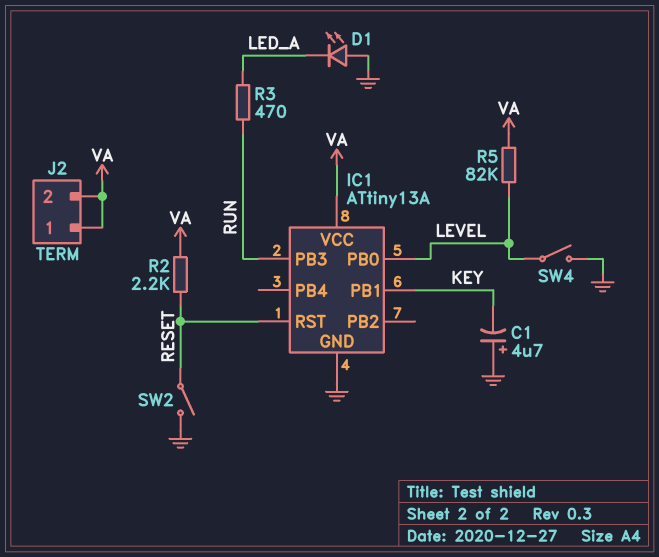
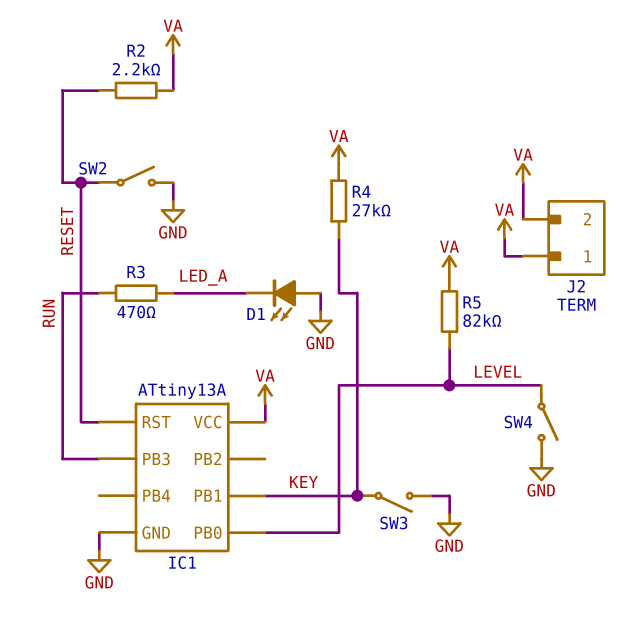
C1: 4.7uF (plus GND, minus KEY) -> none
R4: none -> 27k (KEY, VA)
SW3: none -> switch (GND, KEY)

